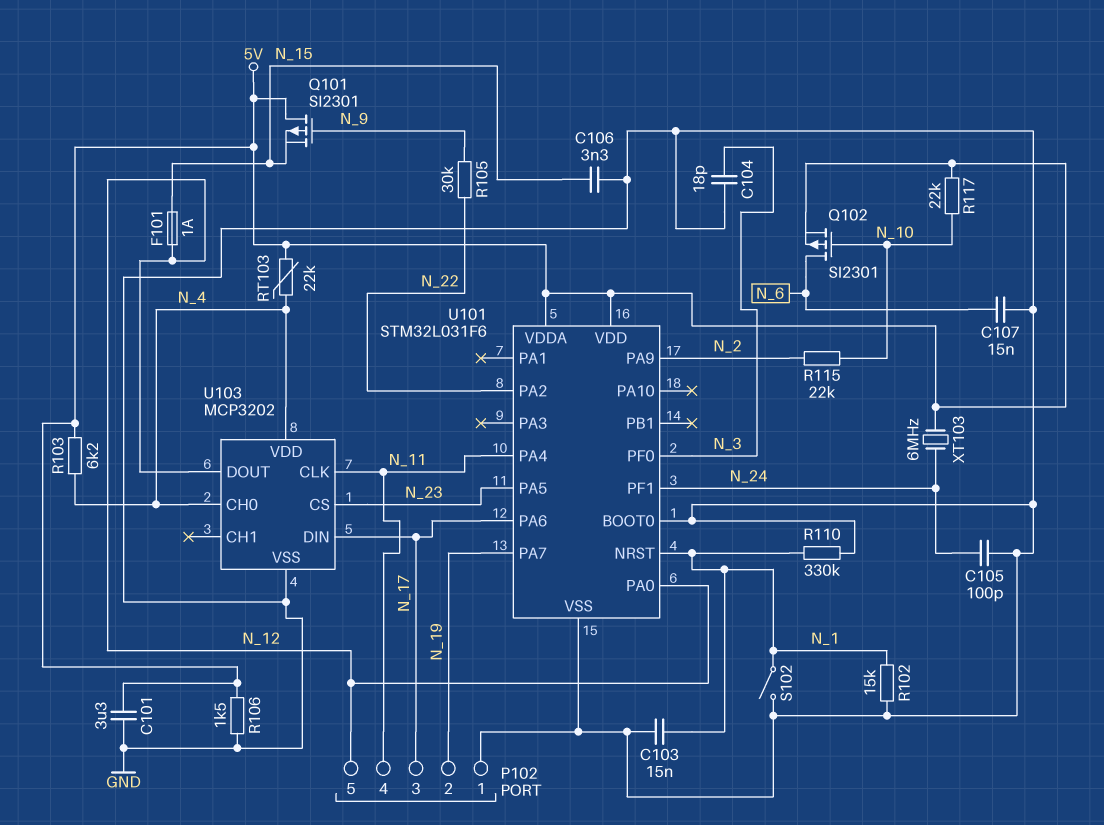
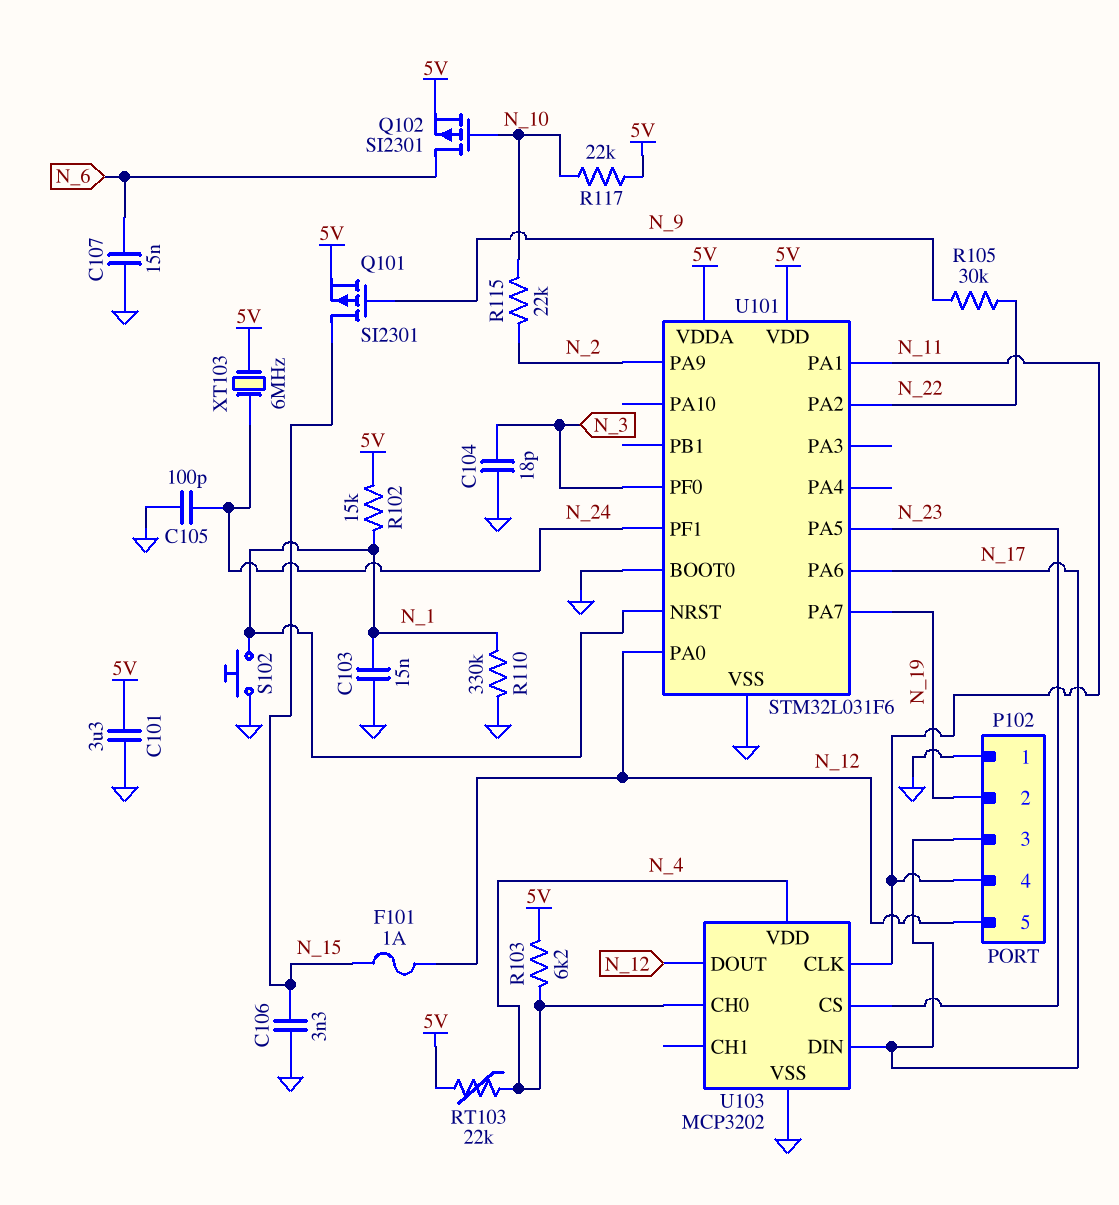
Q101: PMOS SI2301 (G N_9, D 5V, S N_15) -> PMOS SI2301 (G N_9, D N_15, S 5V)
R102: 15k (GND, N_1) -> 15k (5V, N_1)
R106: 1.5k (5V, GND) -> none
S102: switch (GND, N_1) -> button (GND, N_1)
U101 pin PA1: none -> N_11
U101 pin PA4: N_11 -> none

